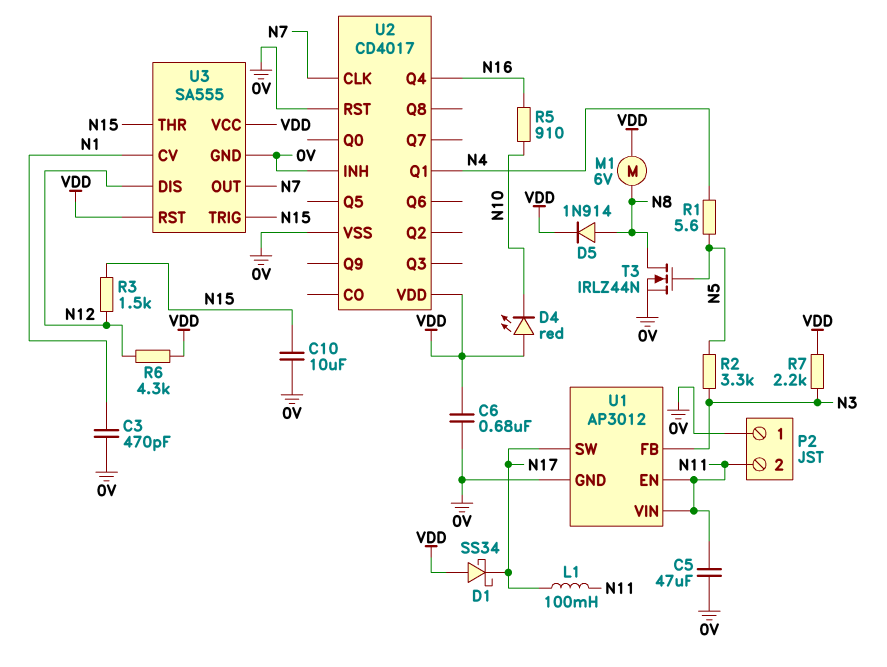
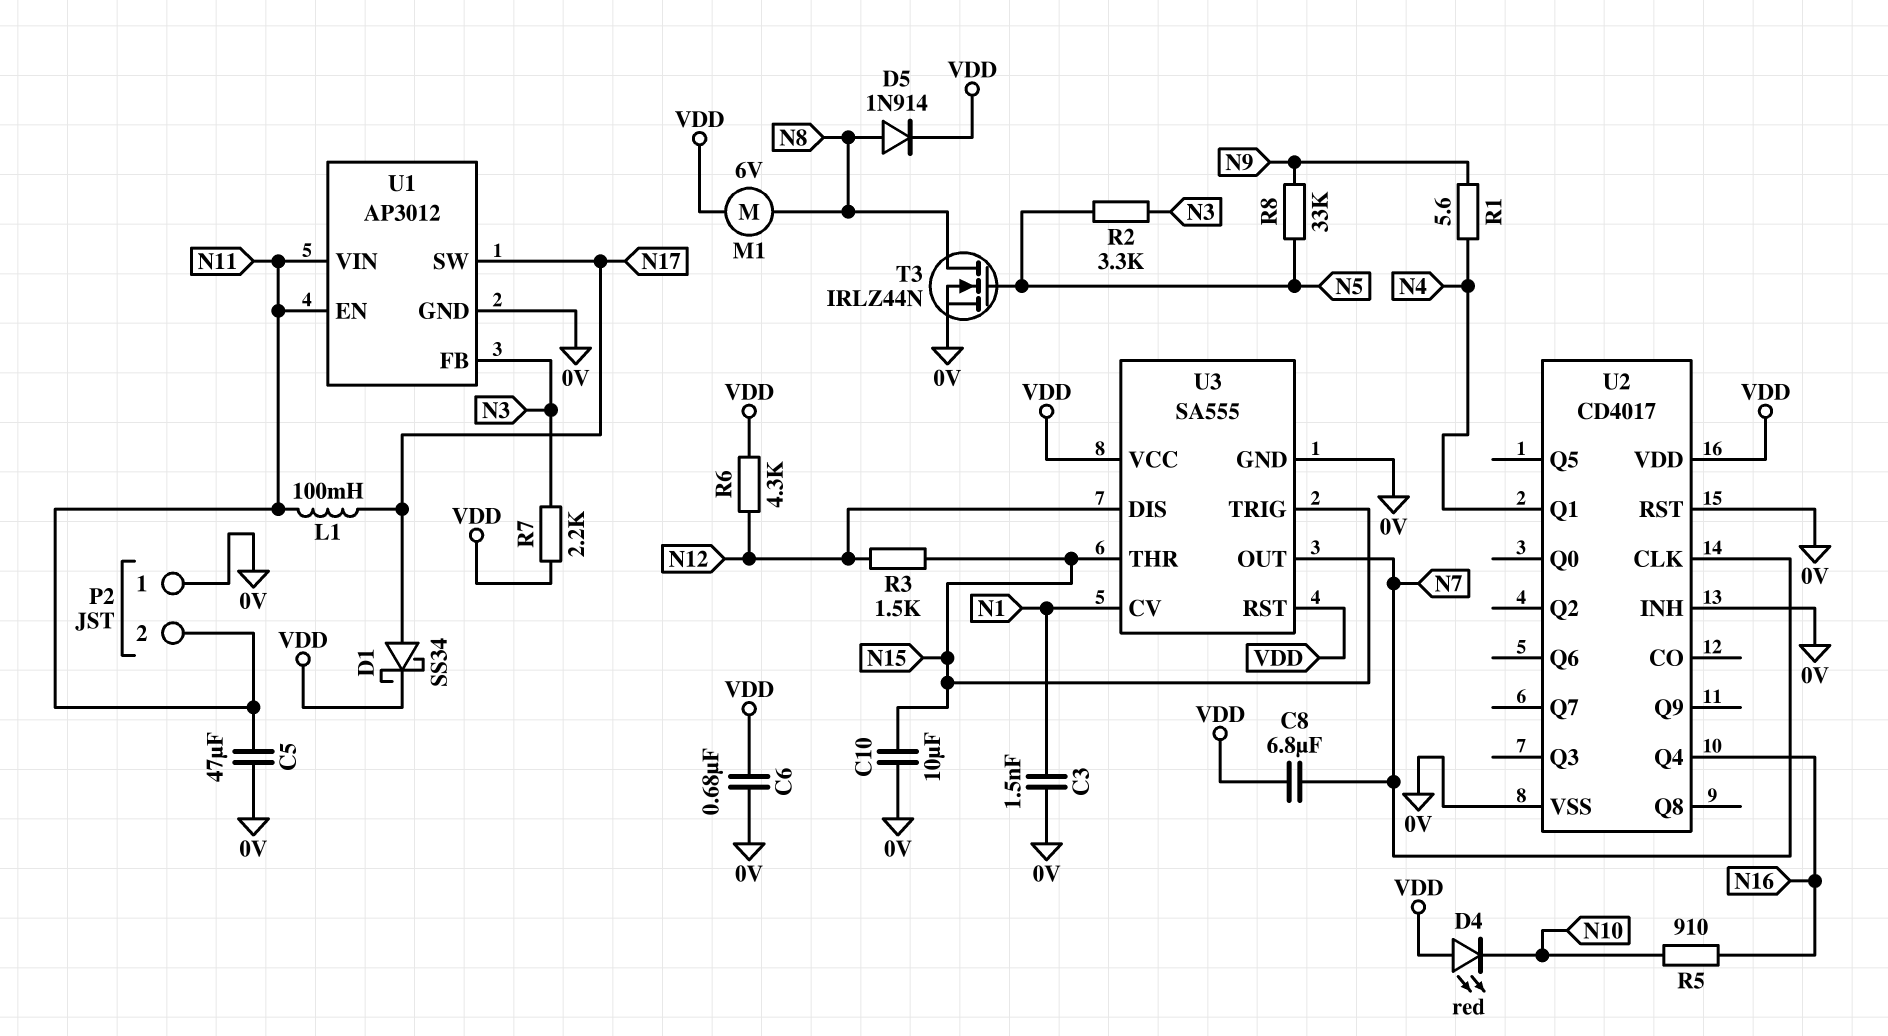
C3: 470pF (0V, N1) -> 1.5nF (0V, N1)
C8: none -> 6.8uF (N7, VDD)
D1: schottky SS34 (A VDD, K N17) -> schottky SS34 (A N17, K VDD)
R1: 5.6 (N4, N5) -> 5.6 (N4, N9)
R8: none -> 33k (N5, N9)

